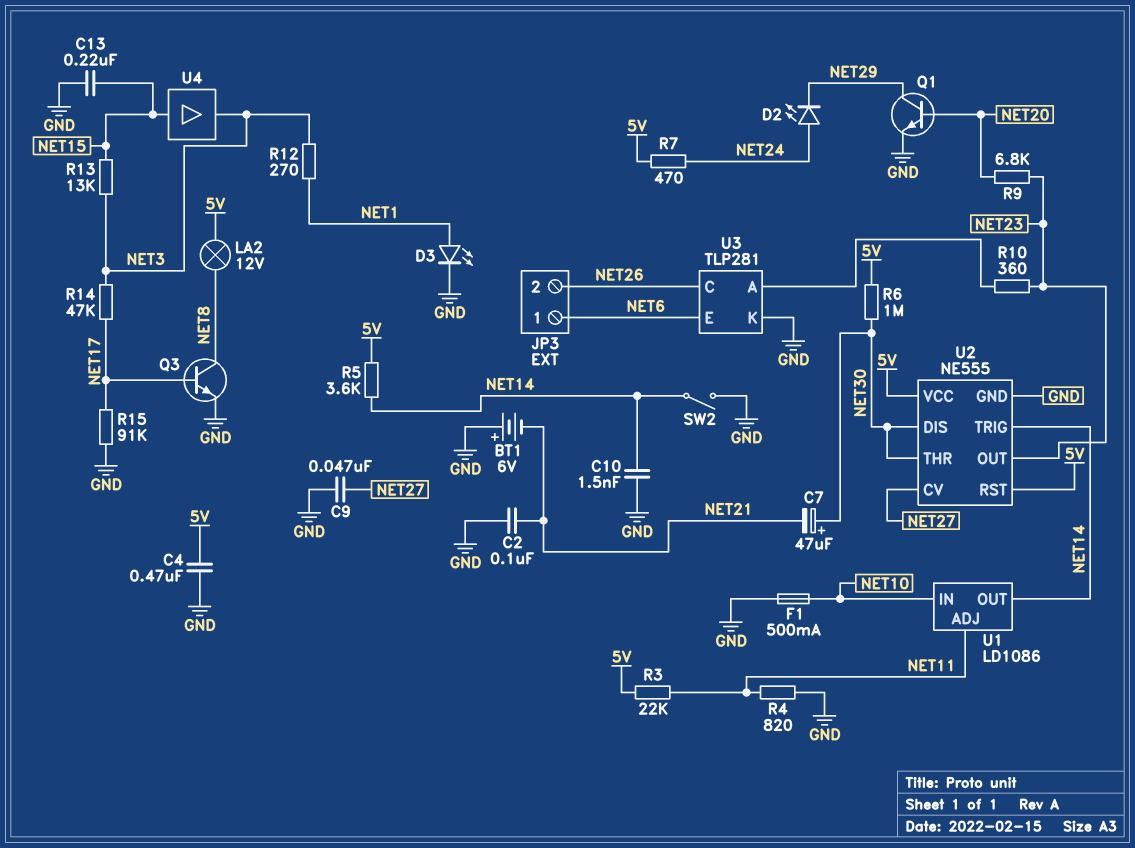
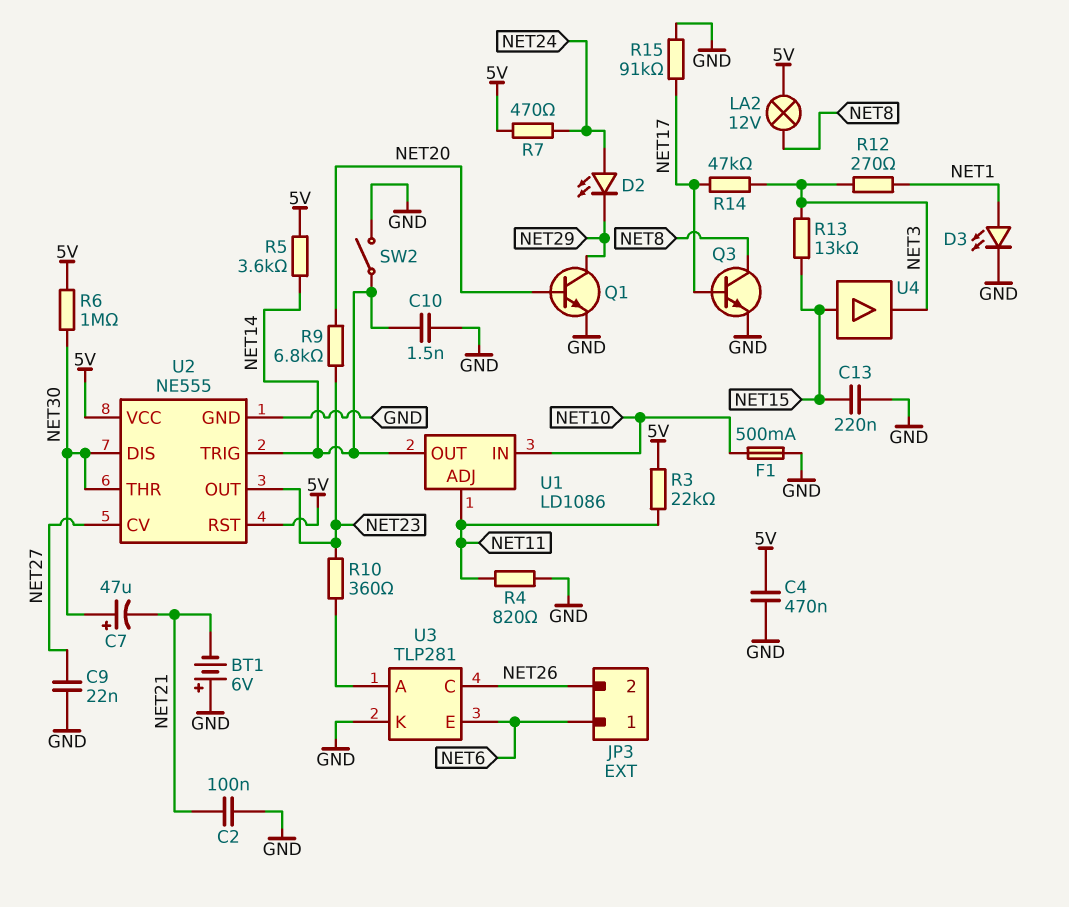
C9: 47nF (GND, NET27) -> 22nF (GND, NET27)

